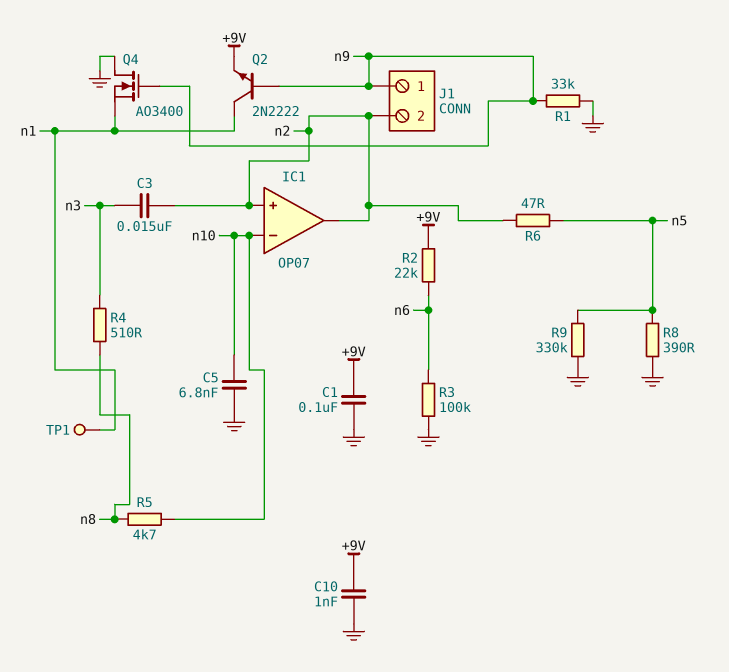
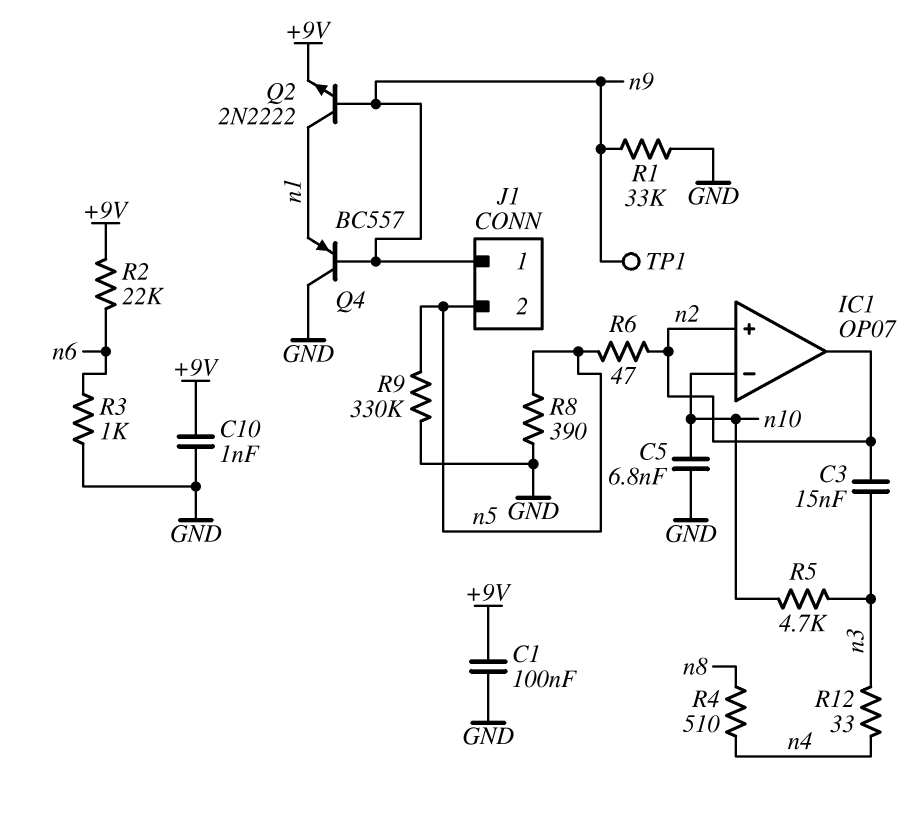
J1 pin 2: n2 -> n5
Q4: NMOS AO3400 (G n9, D GND, S n1) -> PNP BC557 (B n9, C GND, E n1)
R3: 100k (GND, n6) -> 1k (GND, n6)
R4: 510 (n3, n8) -> 510 (n4, n8)
R5: 4.7k (n8, n10) -> 4.7k (n3, n10)
R12: none -> 33 (n3, n4)
TP1: test point (n1) -> test point (n9)

